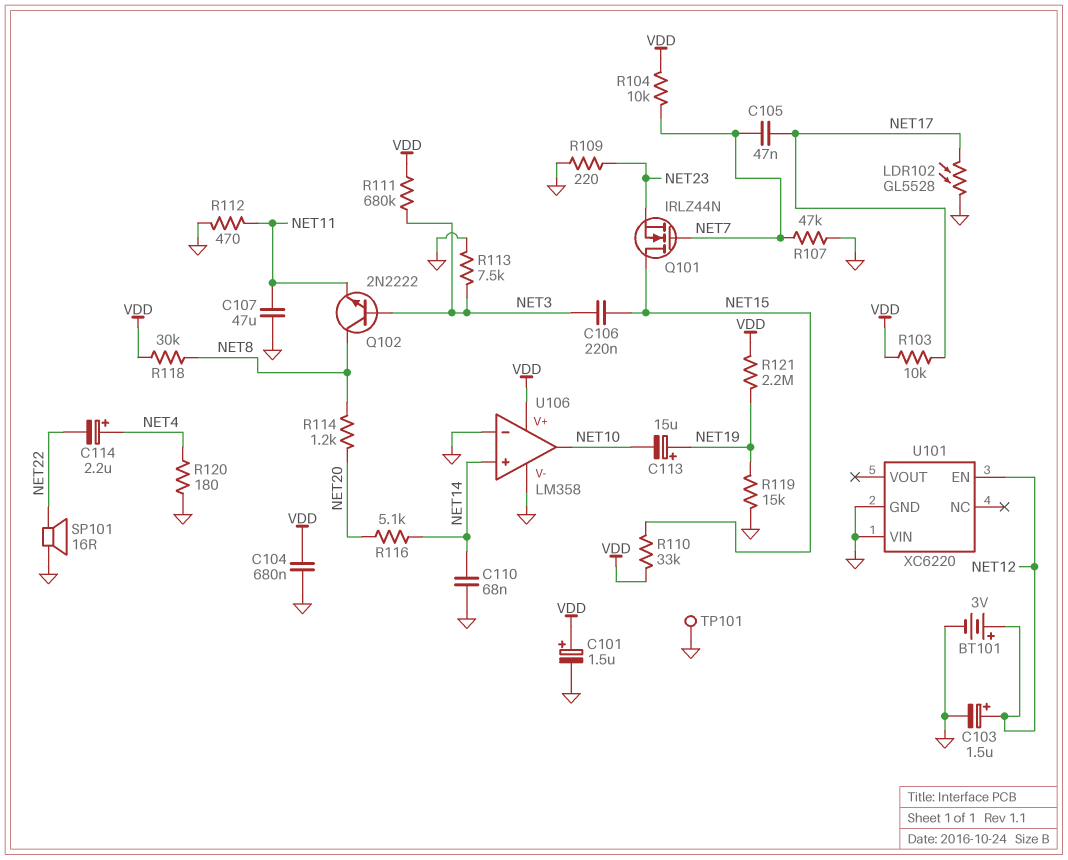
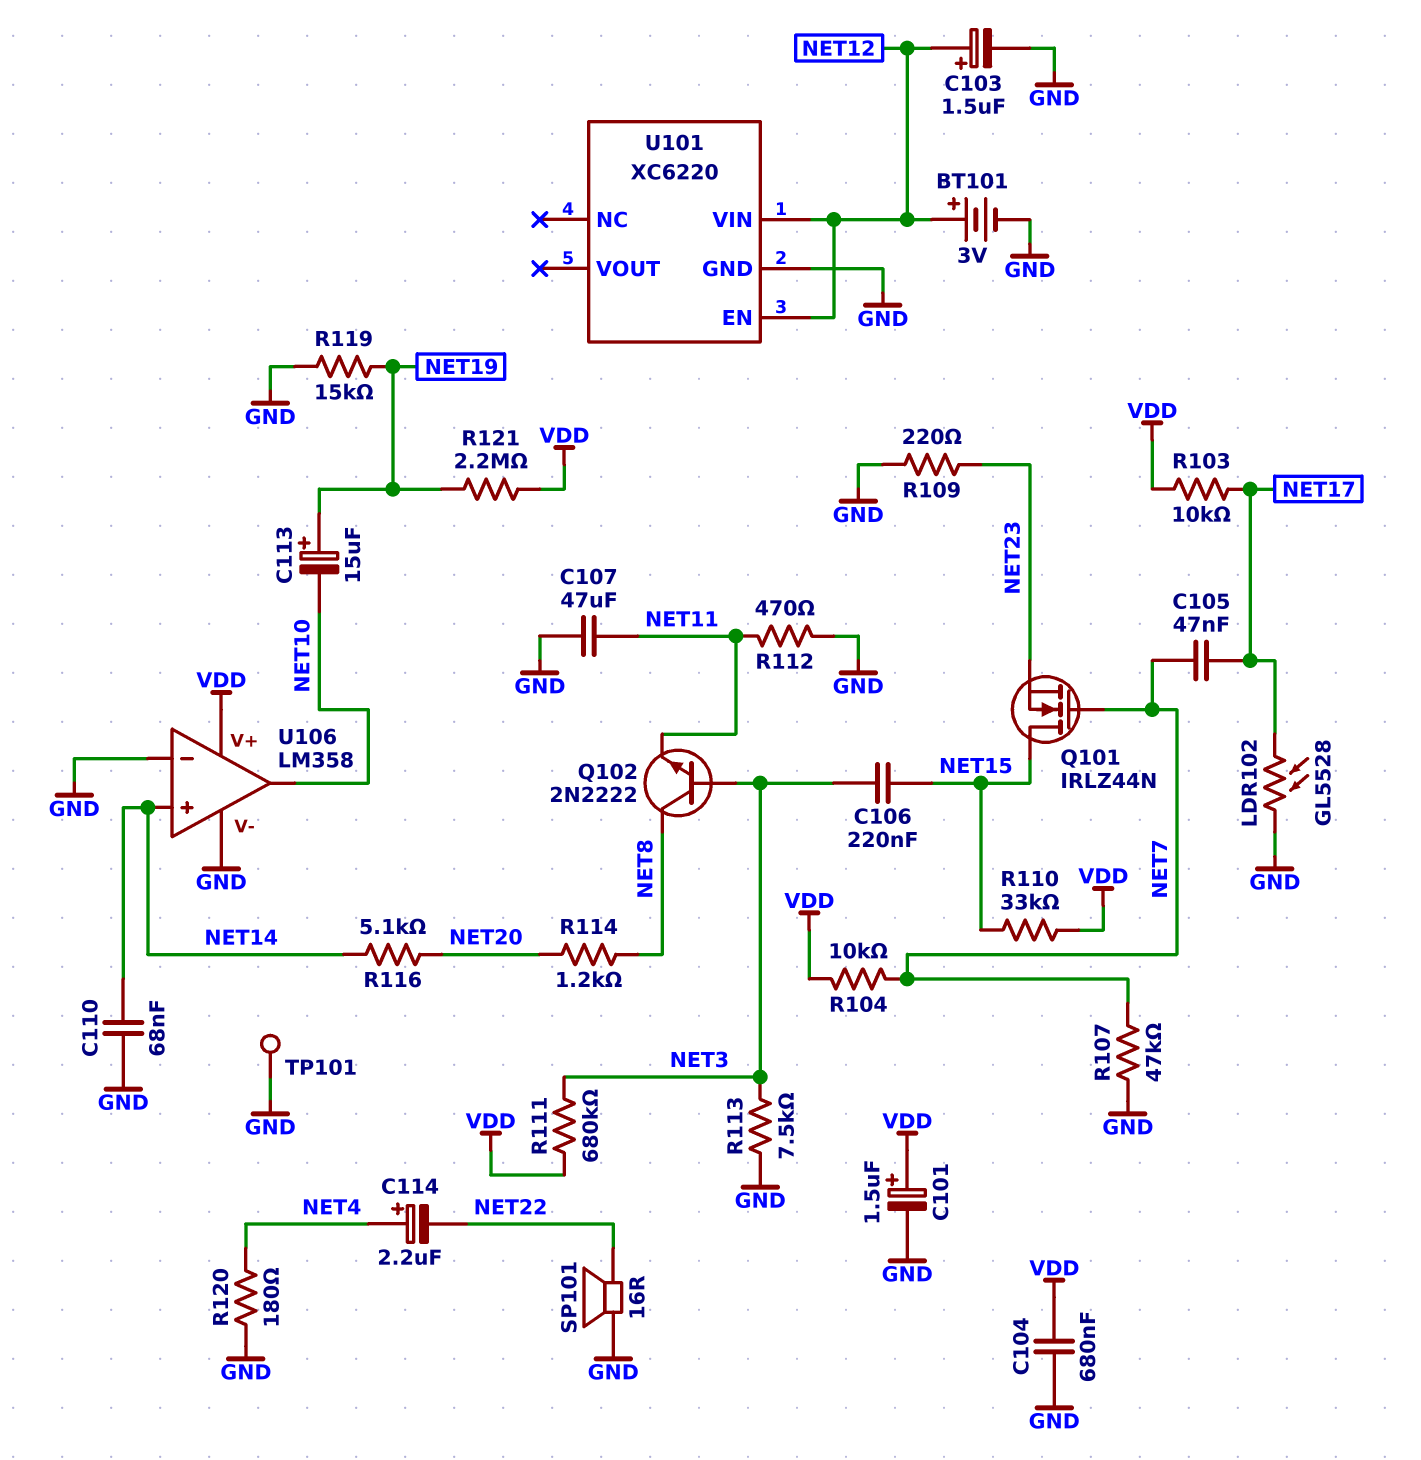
R118: 30k (NET8, VDD) -> none
U101 pin VIN: GND -> NET12

